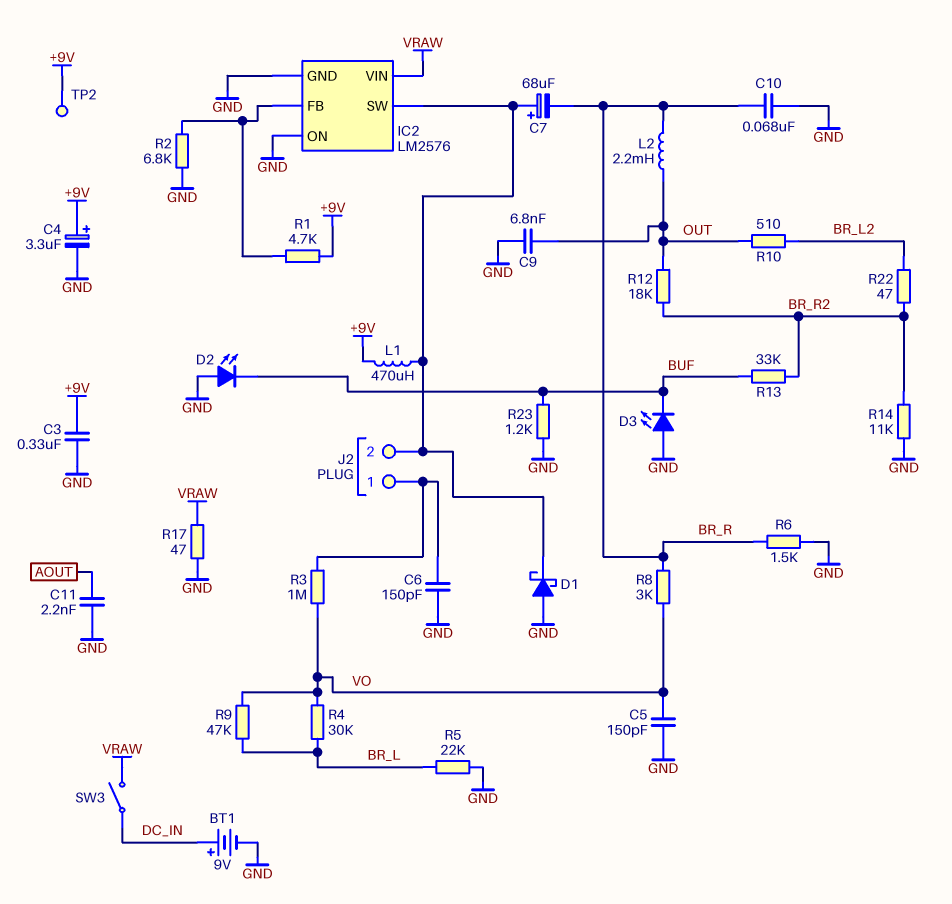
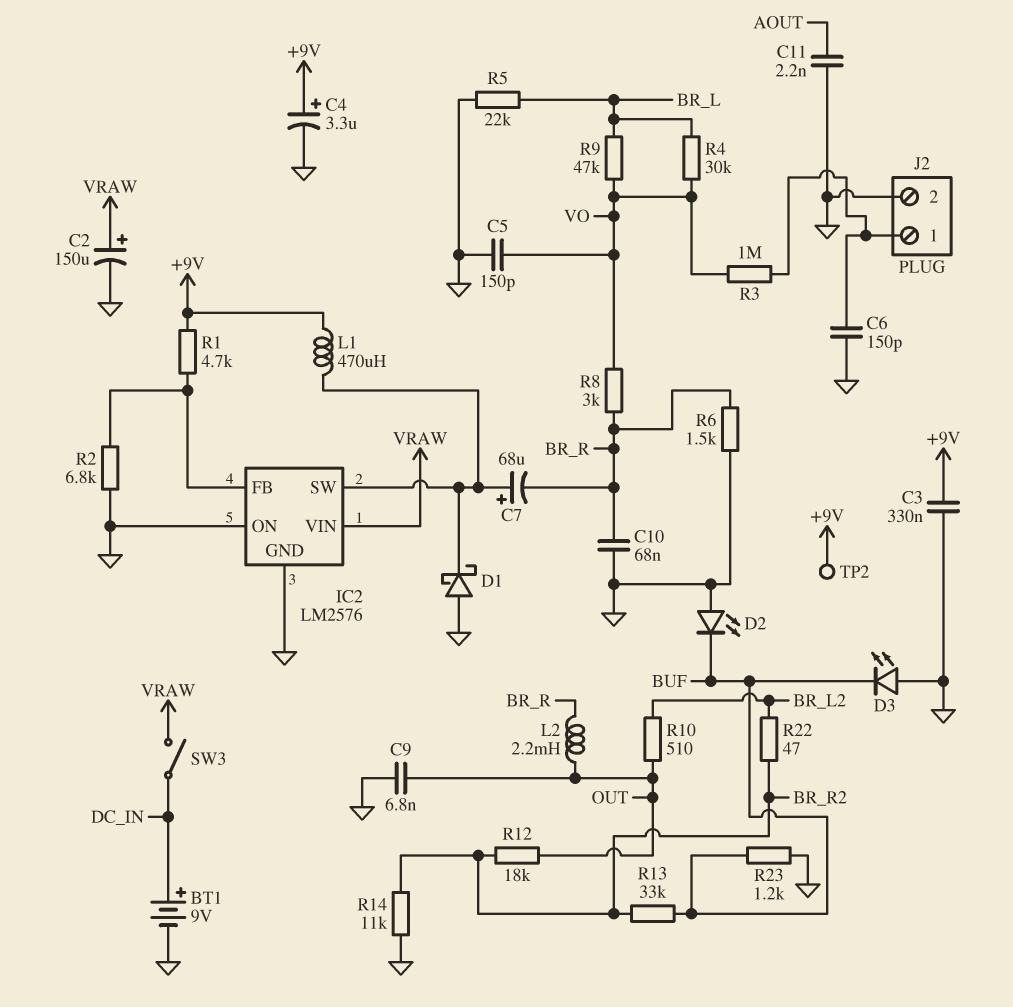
C2: none -> 150uF (plus VRAW, minus GND)
J2 pin 2: IC2/SW -> GND
R17: 47 (GND, VRAW) -> none

